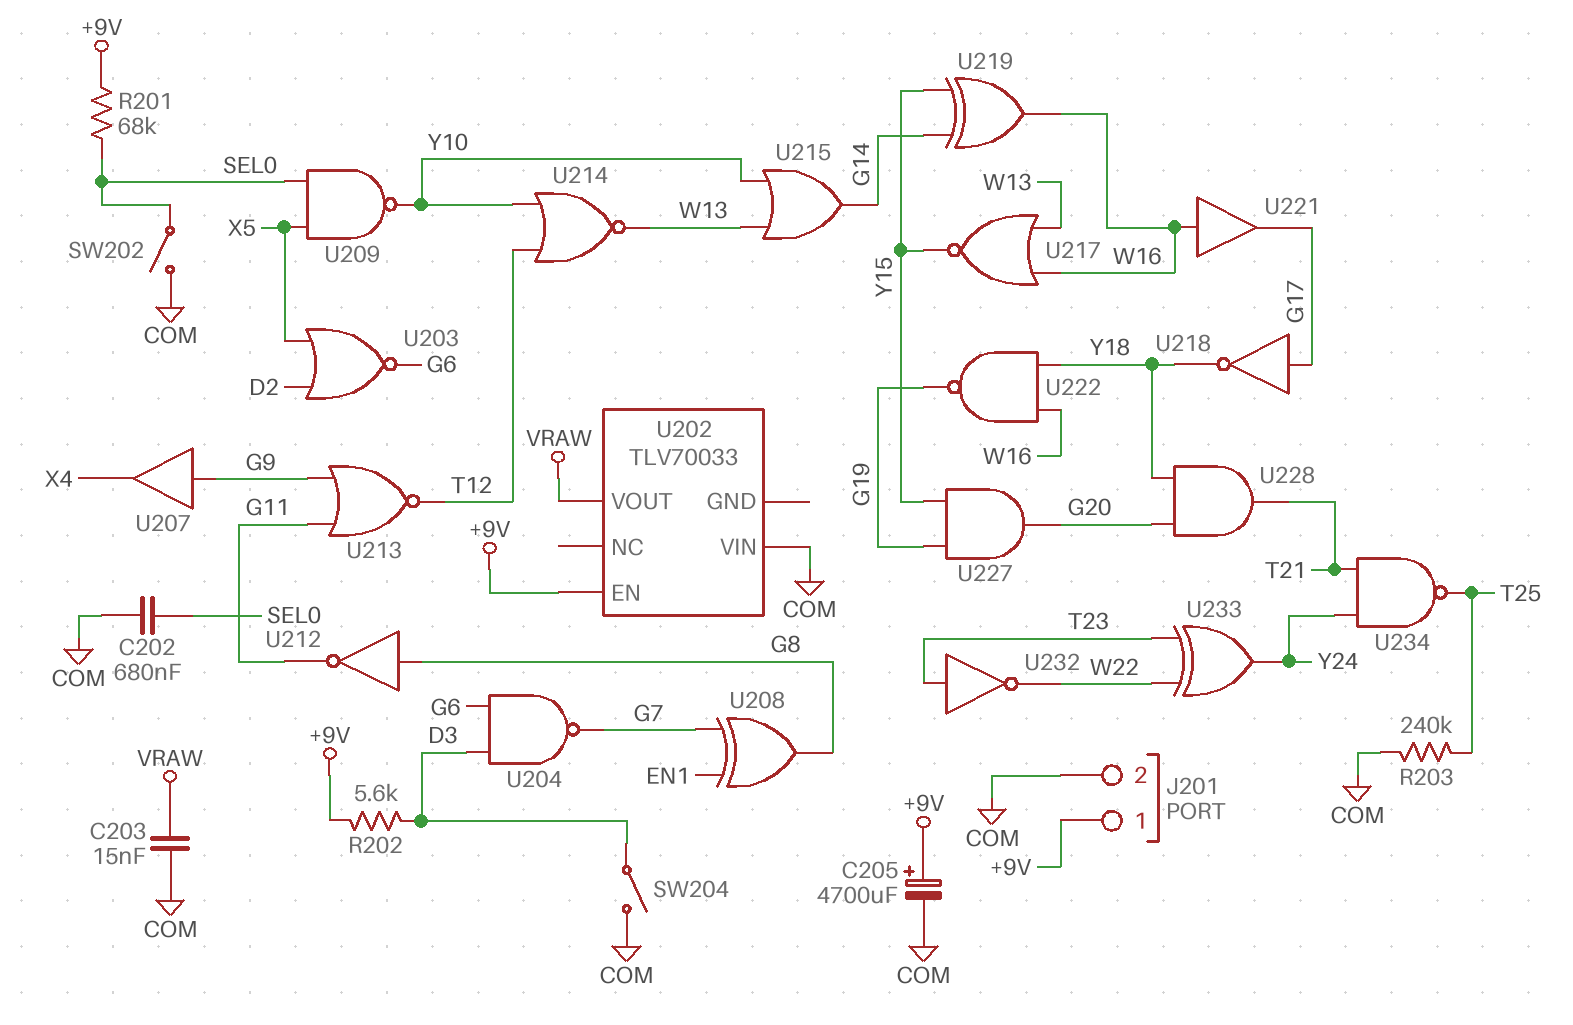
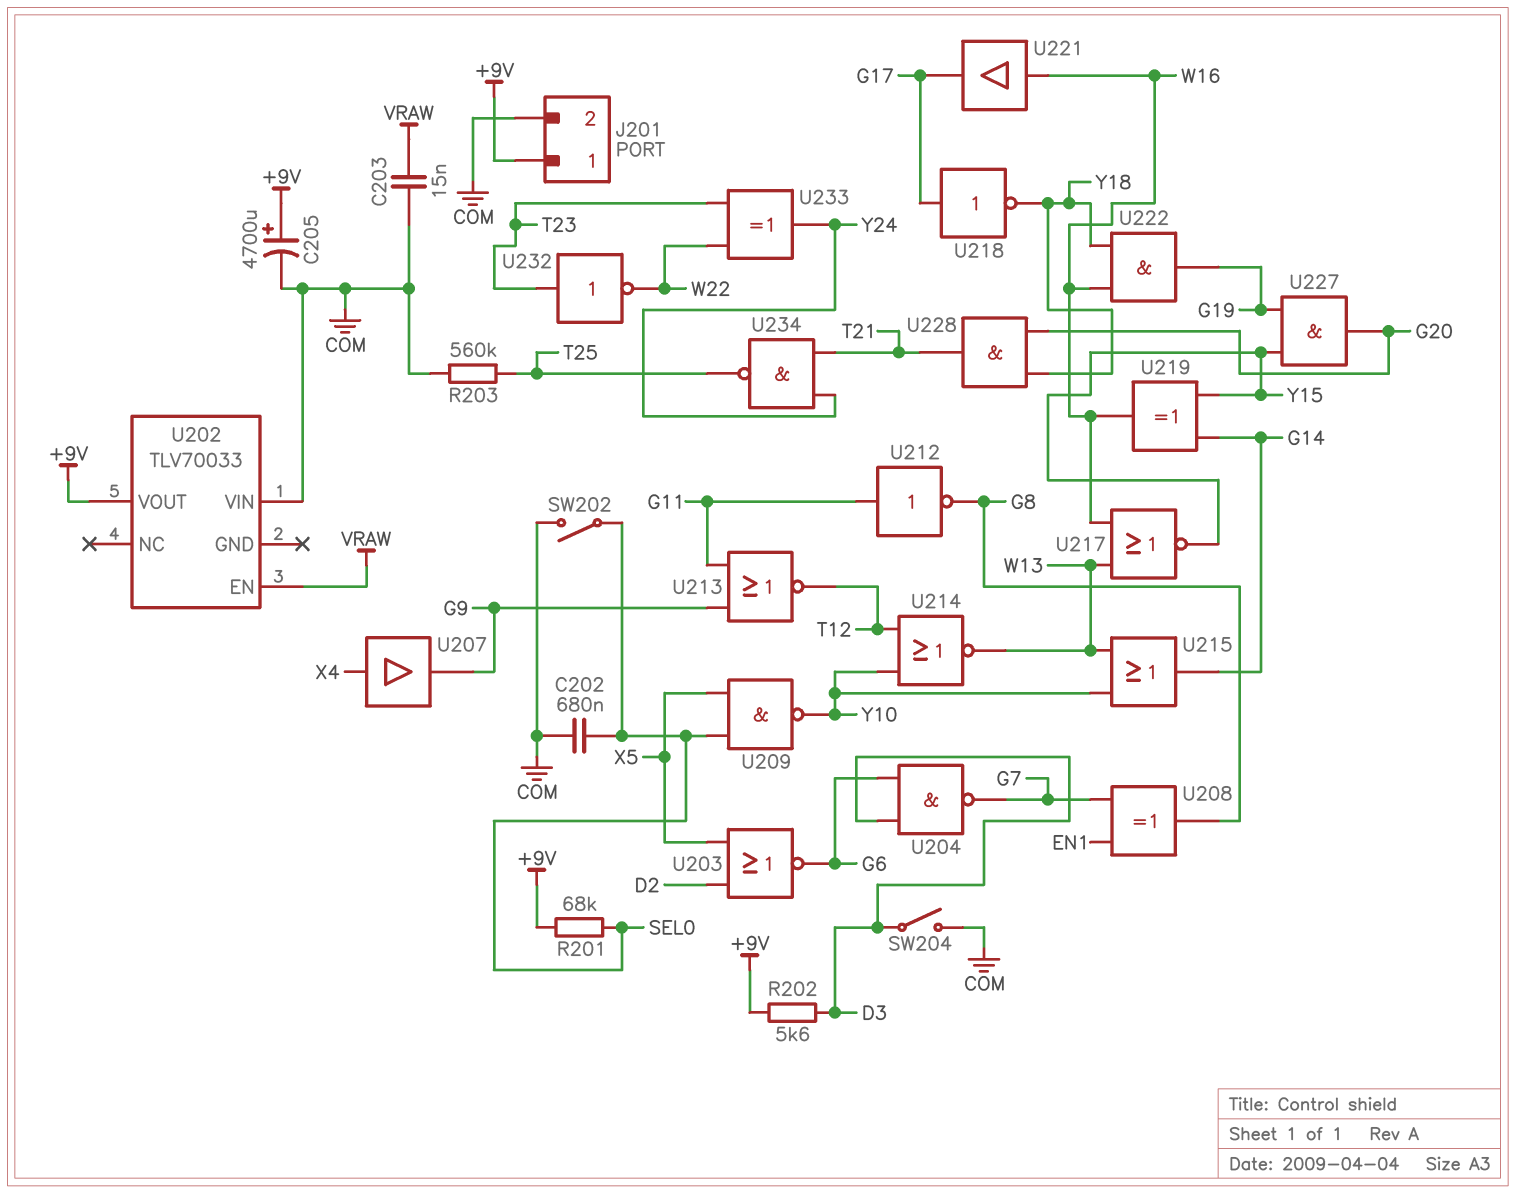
R203: 240k (COM, T25) -> 560k (COM, T25)
U202 pin EN: +9V -> VRAW
U202 pin VOUT: VRAW -> +9V
U207: buffer (in G9, out X4) -> buffer (in X4, out G9)
U212: NOT (in G8, out G11) -> NOT (in G11, out G8)
U222: NAND (in W16, in Y18, out G19) -> AND (in W16, in Y18, out G19)

